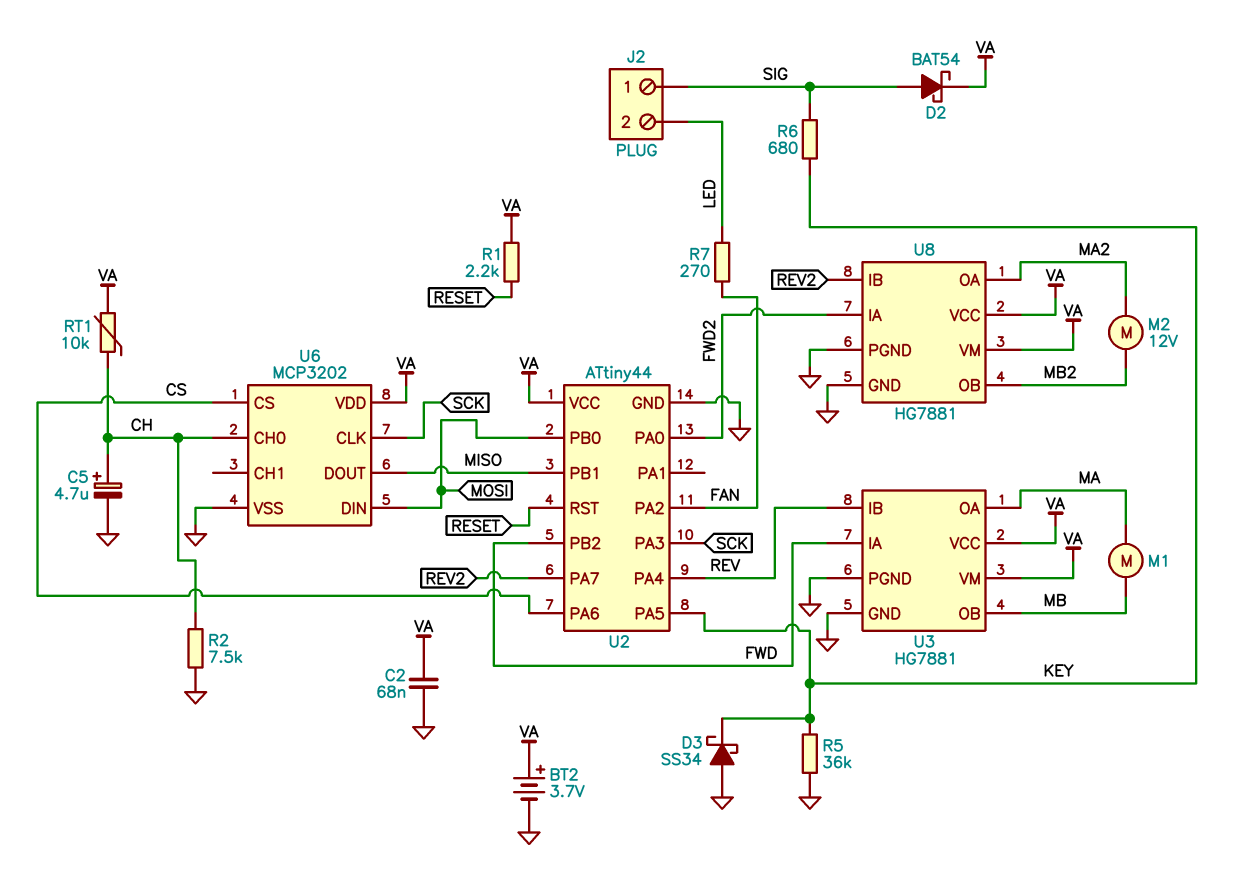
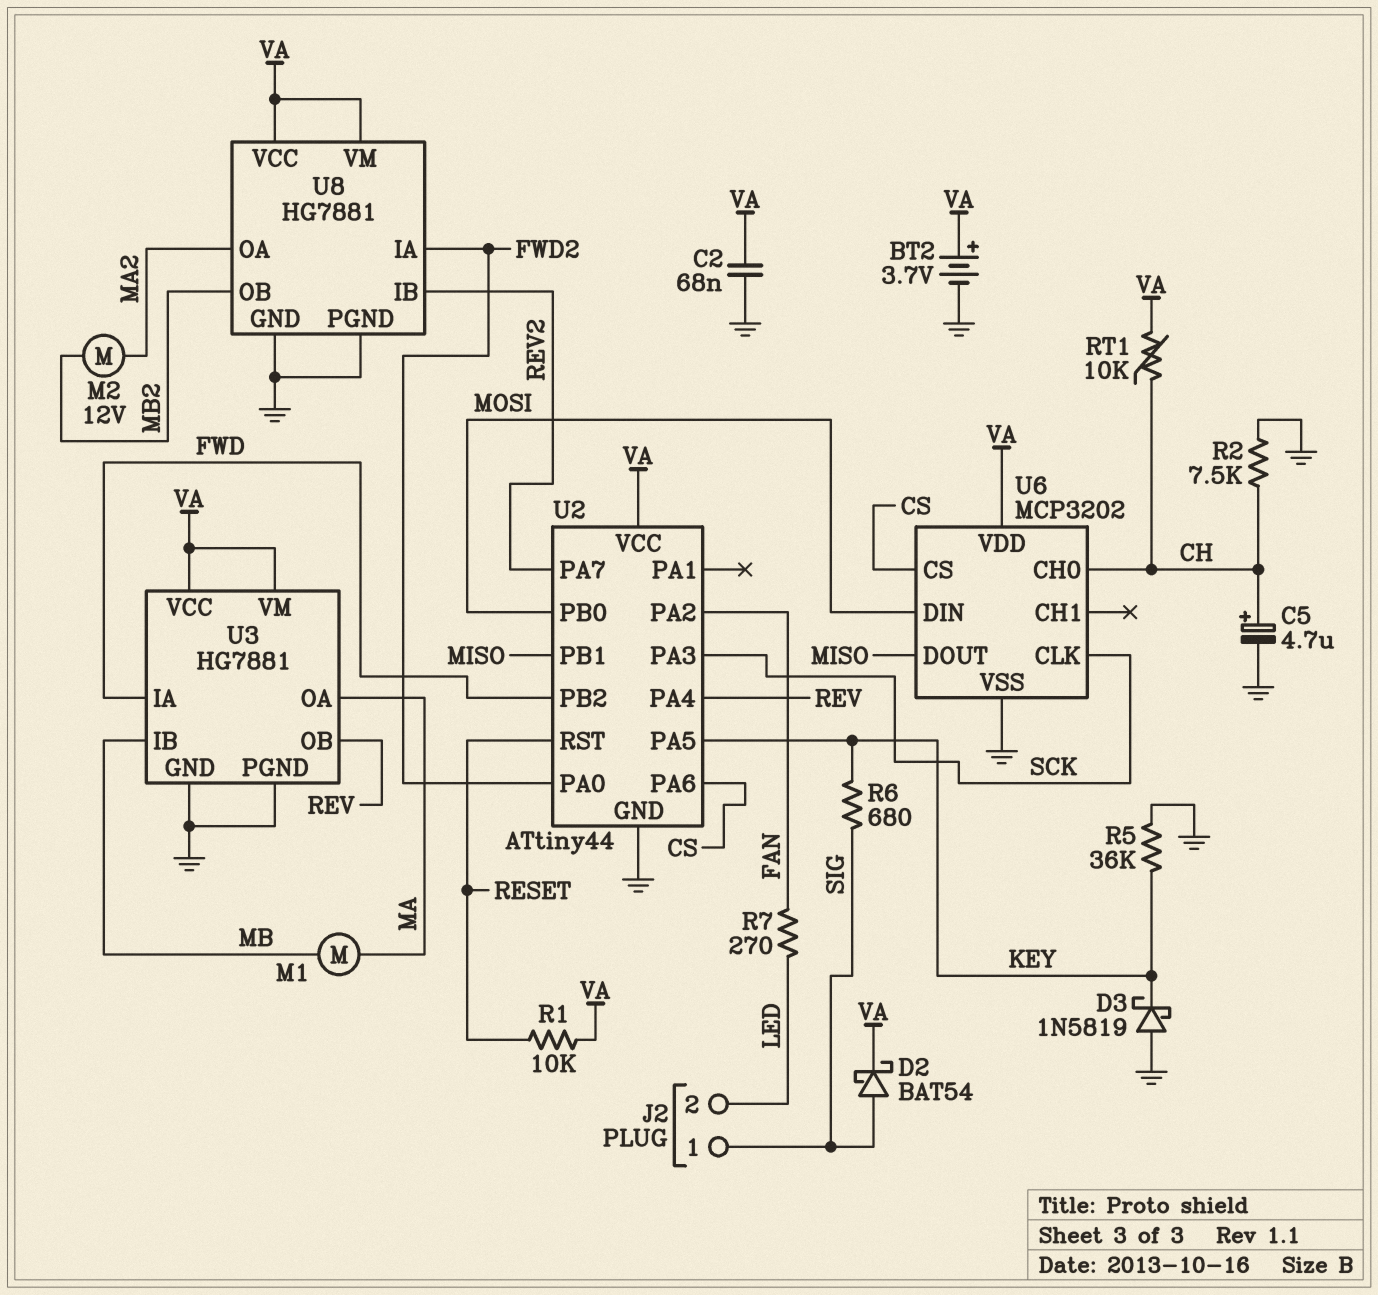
D3: schottky SS34 (A GND, K KEY) -> schottky 1N5819 (A GND, K KEY)
R1: 2.2k (RESET, VA) -> 10k (RESET, VA)
U3 pin IB: REV -> MB
U3 pin OB: MB -> REV

